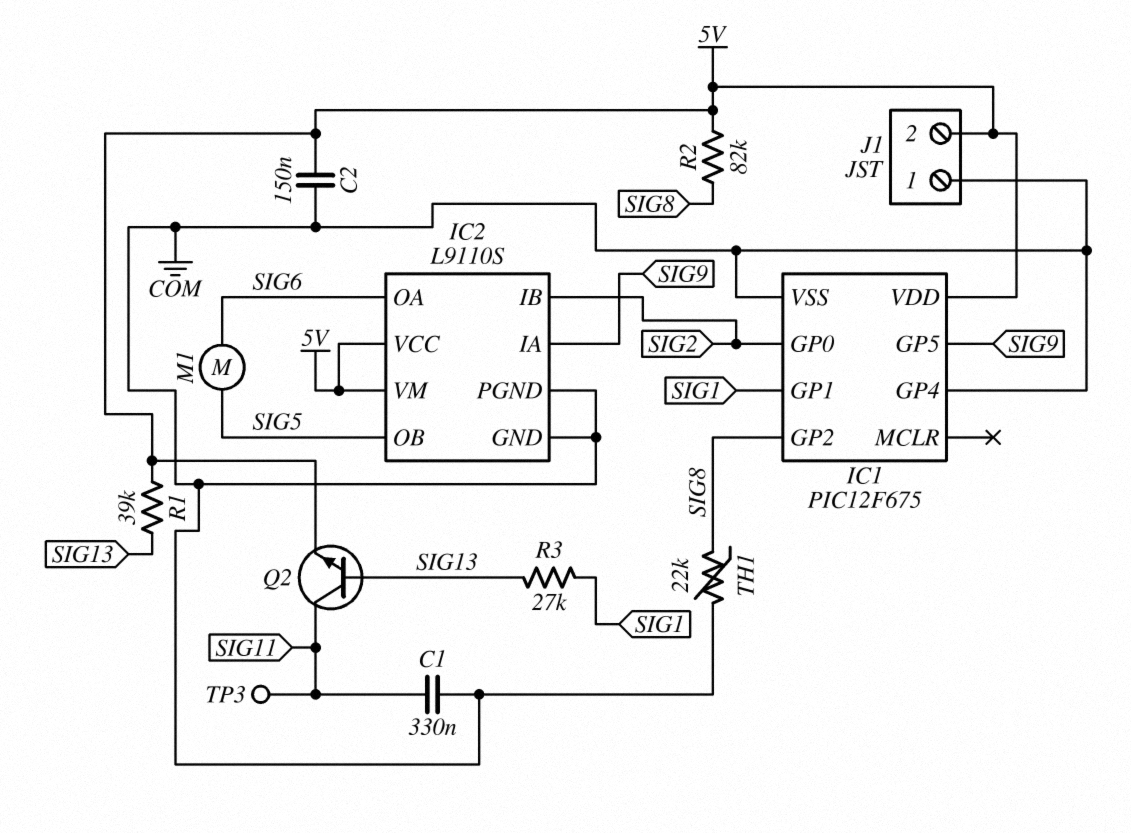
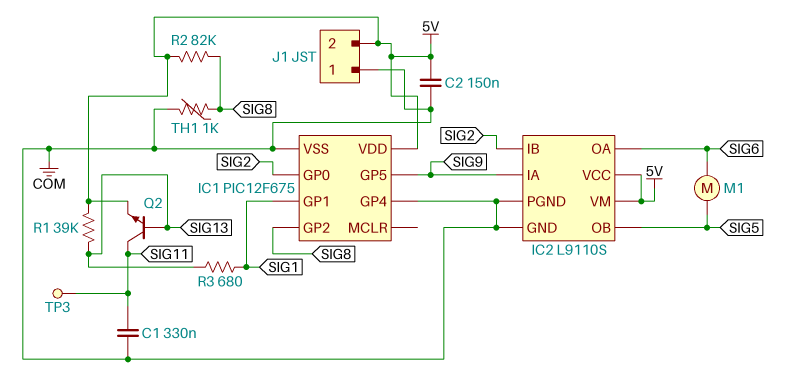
R3: 27k (SIG1, SIG13) -> 680 (SIG1, SIG13)
TH1: 22k (COM, SIG8) -> 1k (COM, SIG8)

